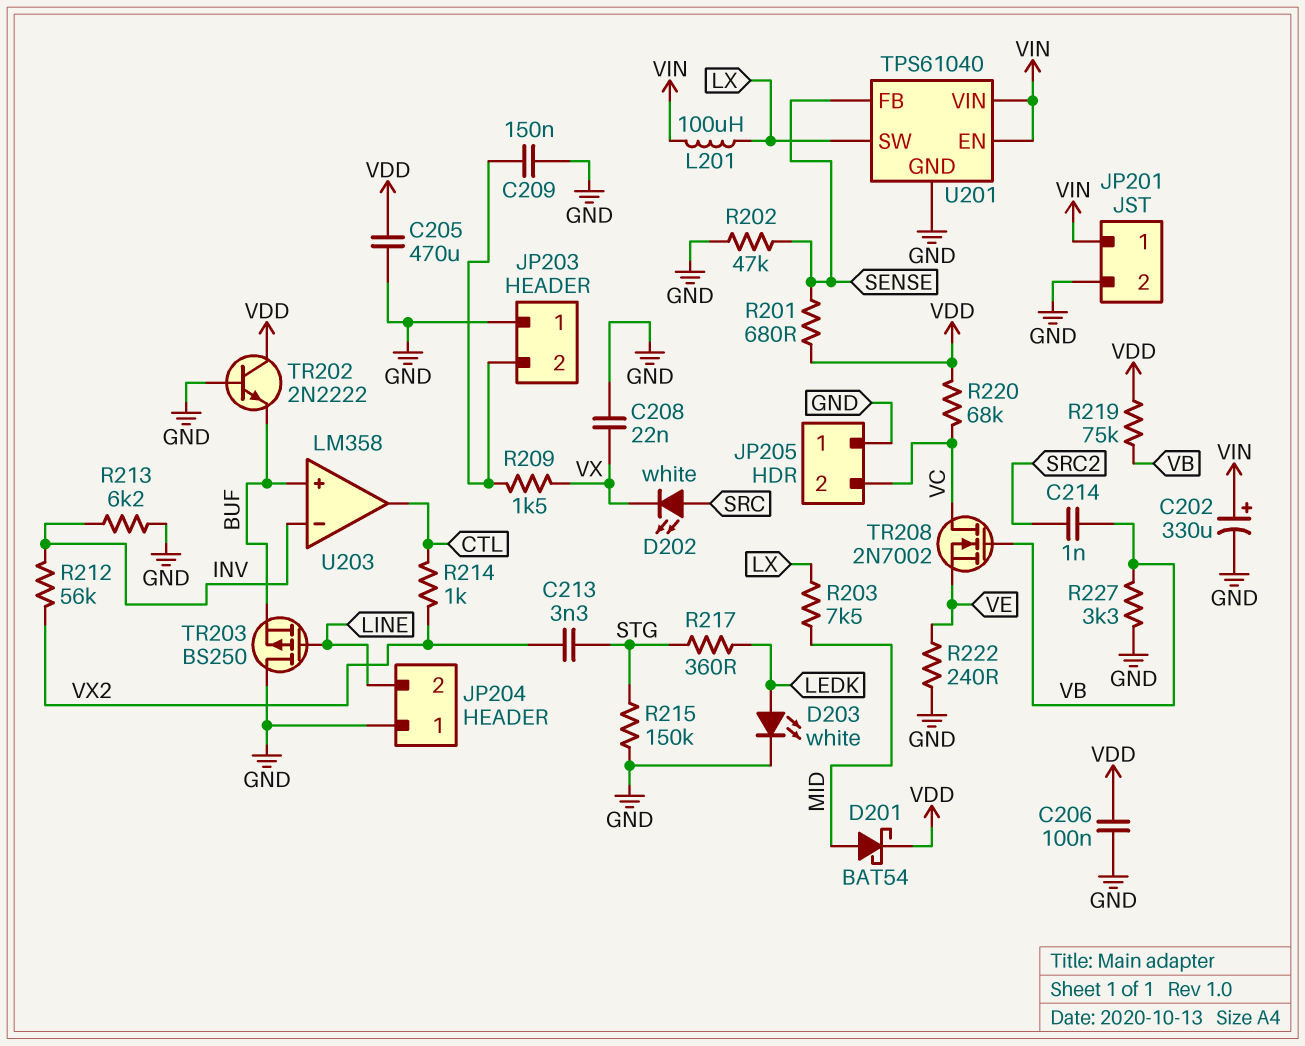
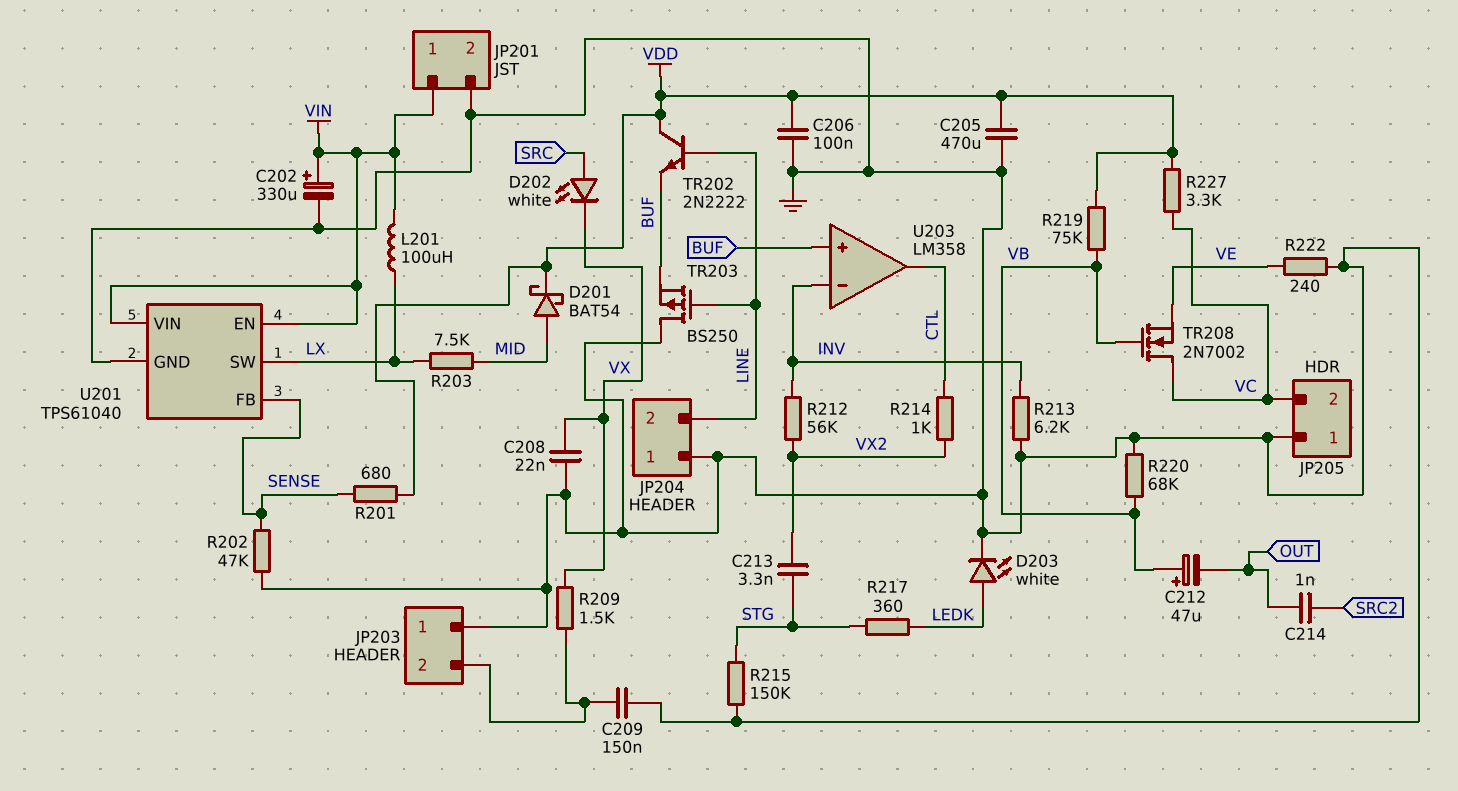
C212: none -> 47uF (plus VB, minus OUT)
C214: 1nF (SRC2, VB) -> 1nF (OUT, SRC2)
R220: 68k (VC, VDD) -> 68k (GND, VB)
R227: 3.3k (GND, VB) -> 3.3k (VC, VDD)
TR202: NPN 2N2222 (B GND, C VDD, E BUF) -> NPN 2N2222 (B LINE, C VDD, E BUF)

